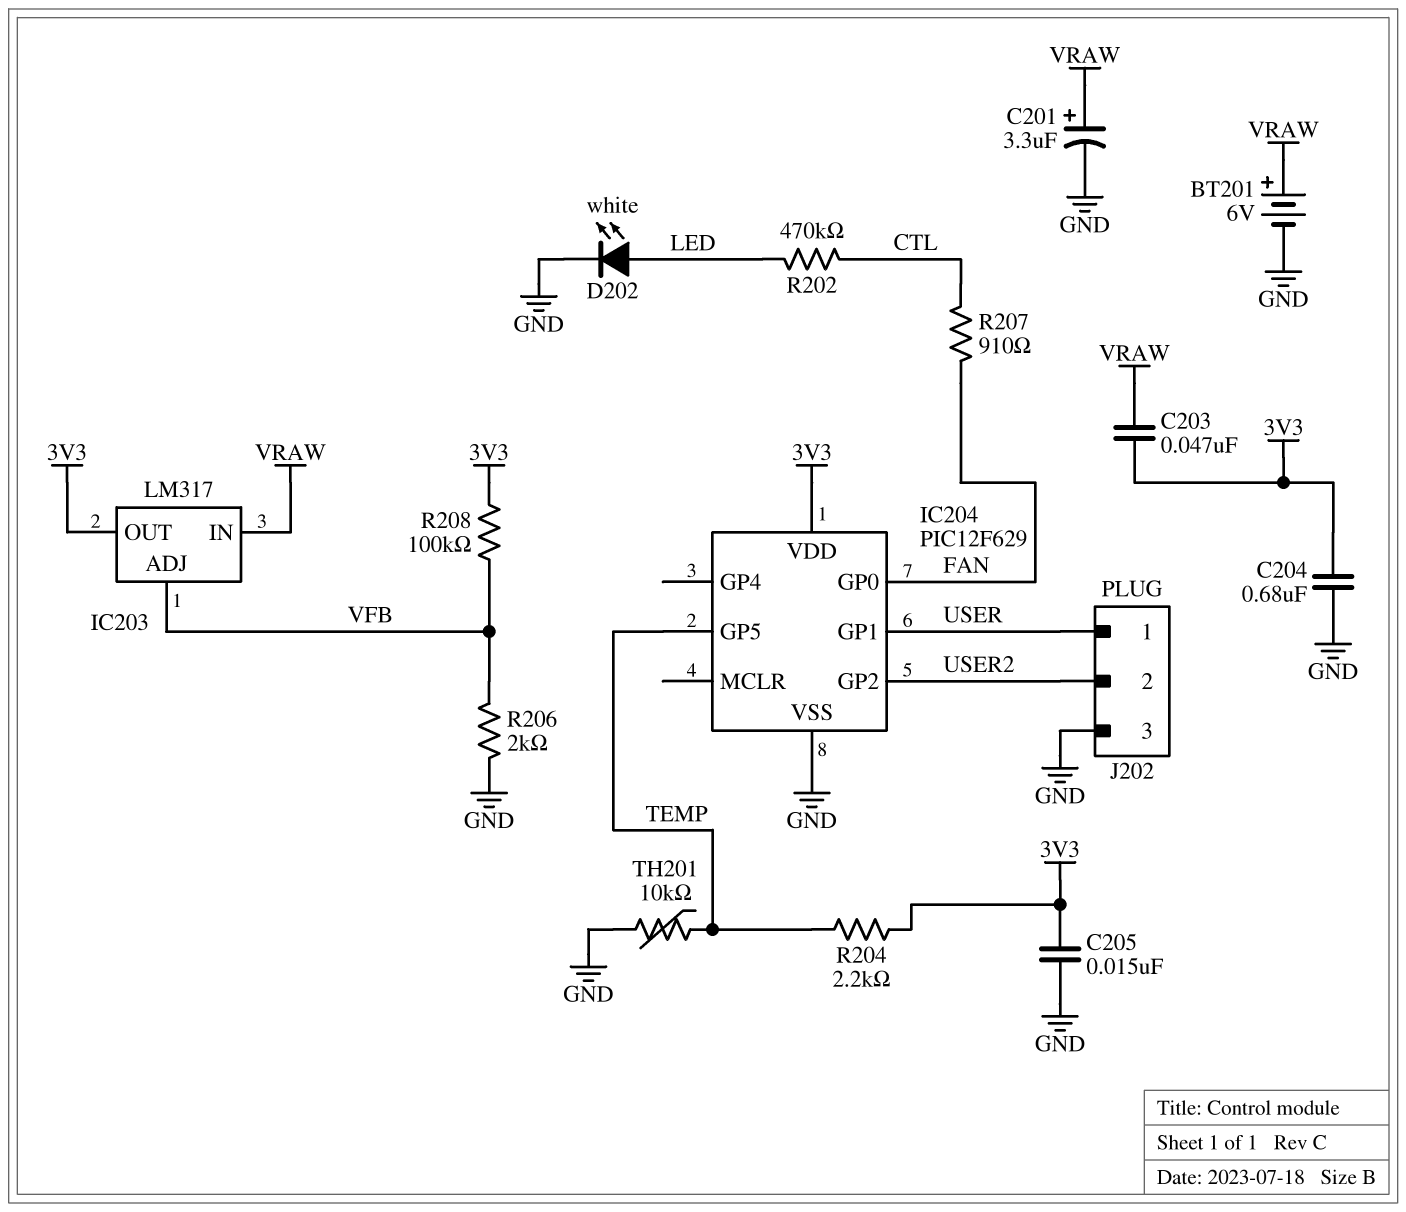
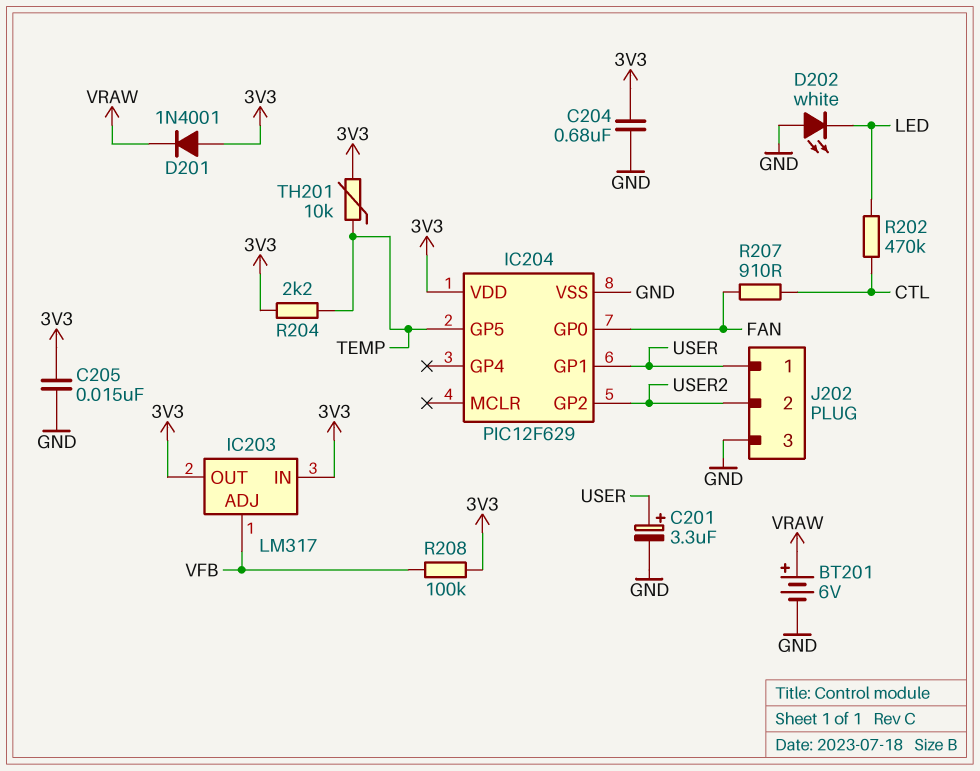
C201: 3.3uF (plus VRAW, minus GND) -> 3.3uF (plus USER, minus GND)
C203: 47nF (3V3, VRAW) -> none
D201: none -> diode 1N4001 (A 3V3, K VRAW)
D202: LED white (A LED, K GND) -> LED white (A GND, K LED)
IC203 pin IN: VRAW -> 3V3
R206: 2k (GND, VFB) -> none
TH201: 10k (GND, TEMP) -> 10k (3V3, TEMP)

